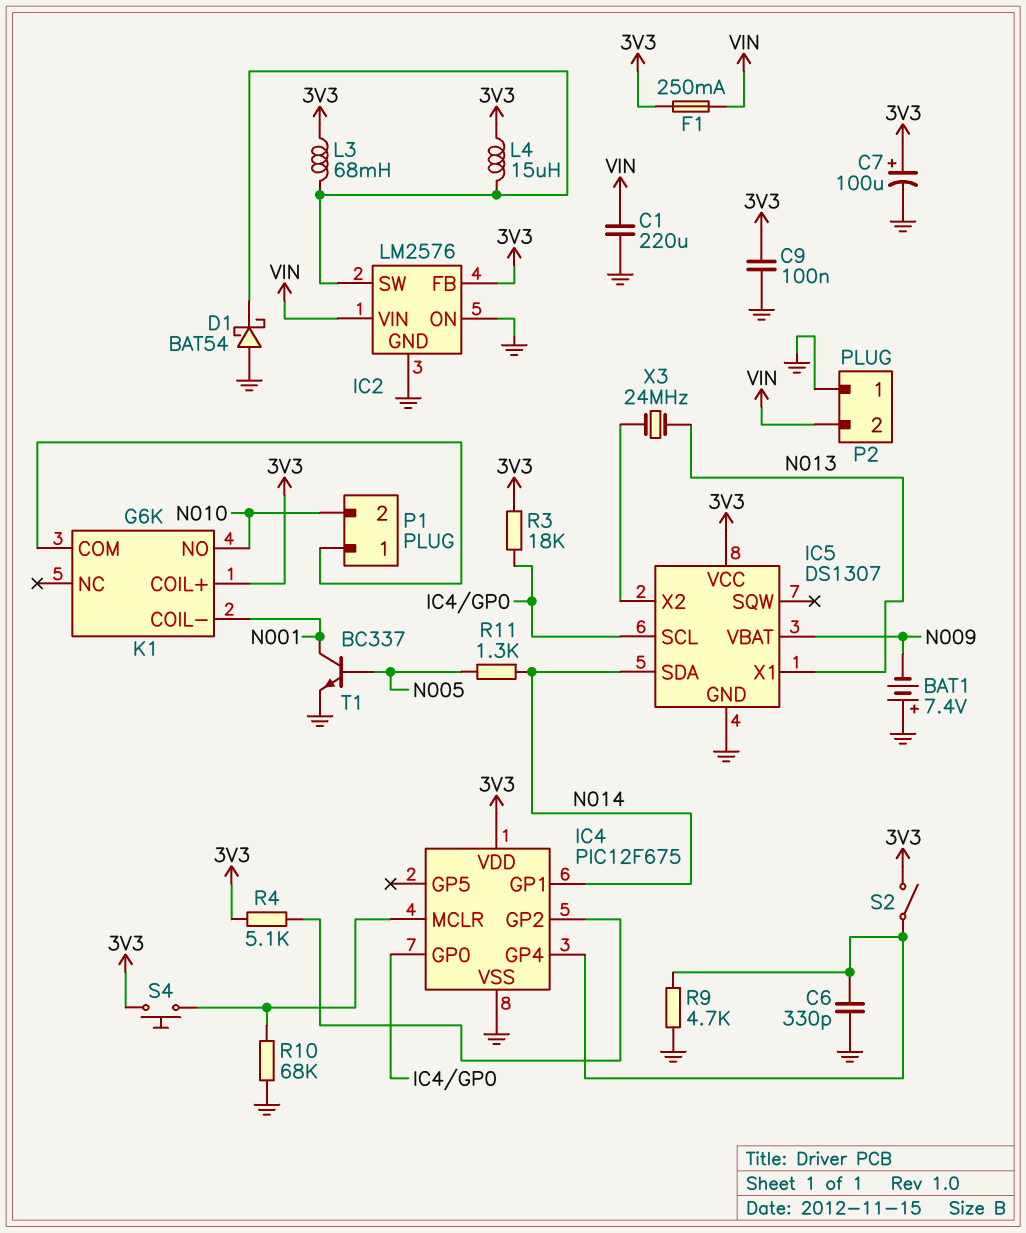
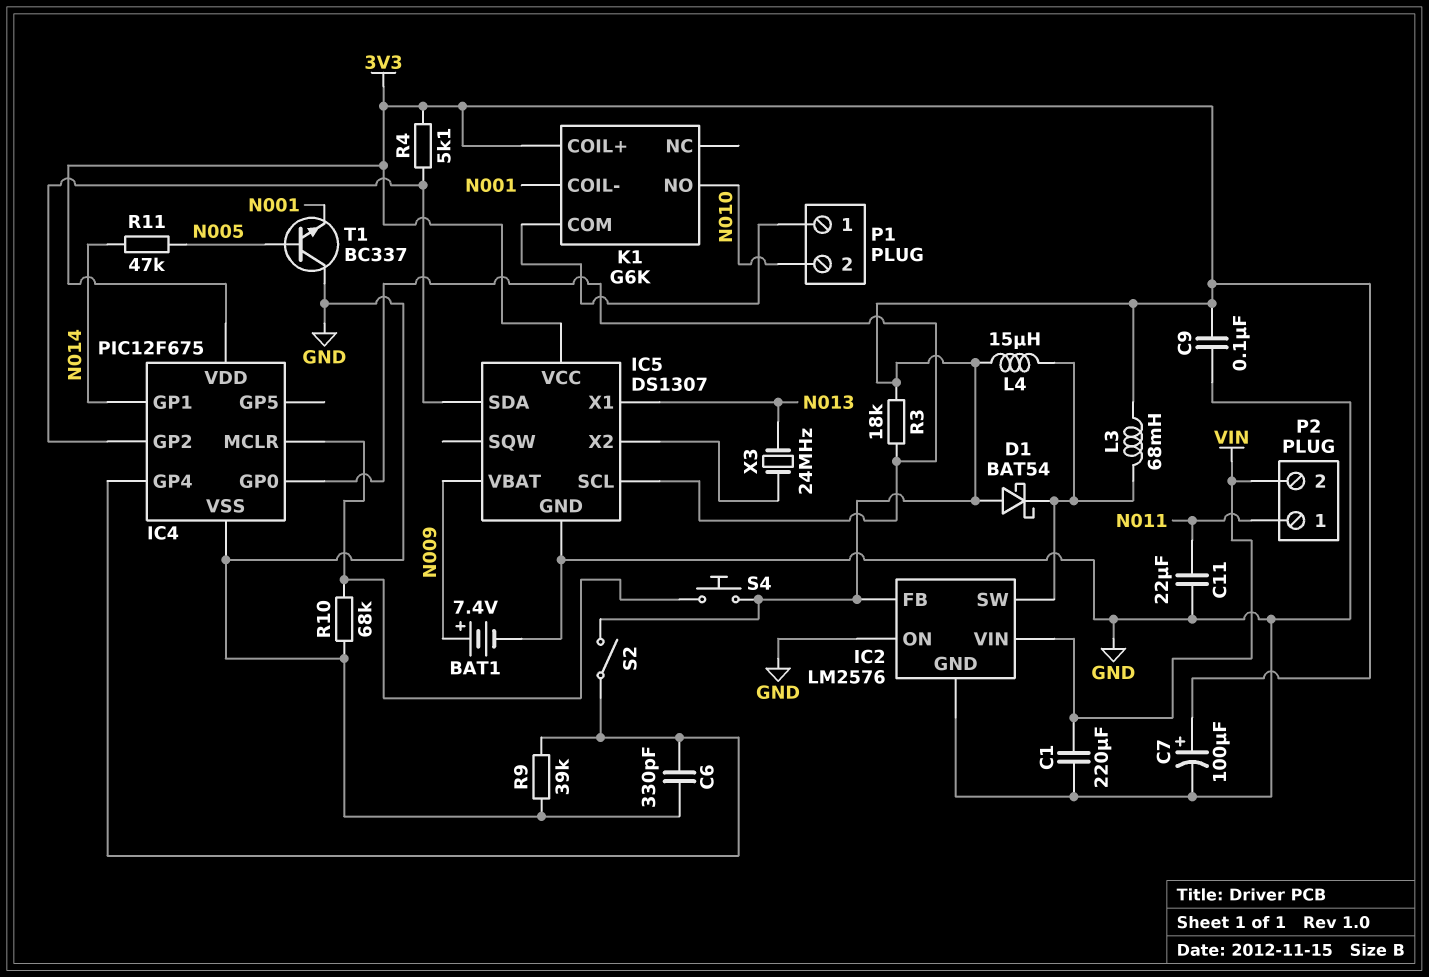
BAT1: 7.4V (plus GND, minus N009) -> 7.4V (plus N009, minus GND)
C11: none -> 22uF (GND, N011)
D1: schottky BAT54 (A GND, K IC2/SW) -> schottky BAT54 (A 3V3, K IC2/SW)
F1: 250mA (3V3, VIN) -> none
IC5 pin SDA: N014 -> IC4/GP2
P2 pin 1: GND -> N011
R9: 4.7k (GND, IC4/GP4) -> 39k (GND, IC4/GP4)
R11: 1.3k (N005, N014) -> 47k (N005, N014)
T1: NPN BC337 (B N005, C N001, E GND) -> NPN BC337 (B N005, C GND, E N001)

